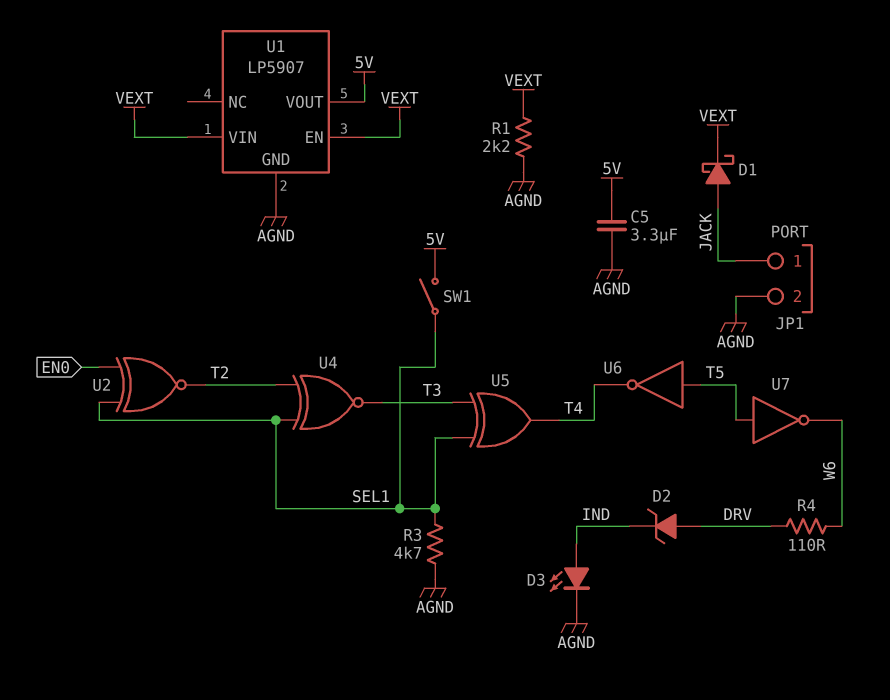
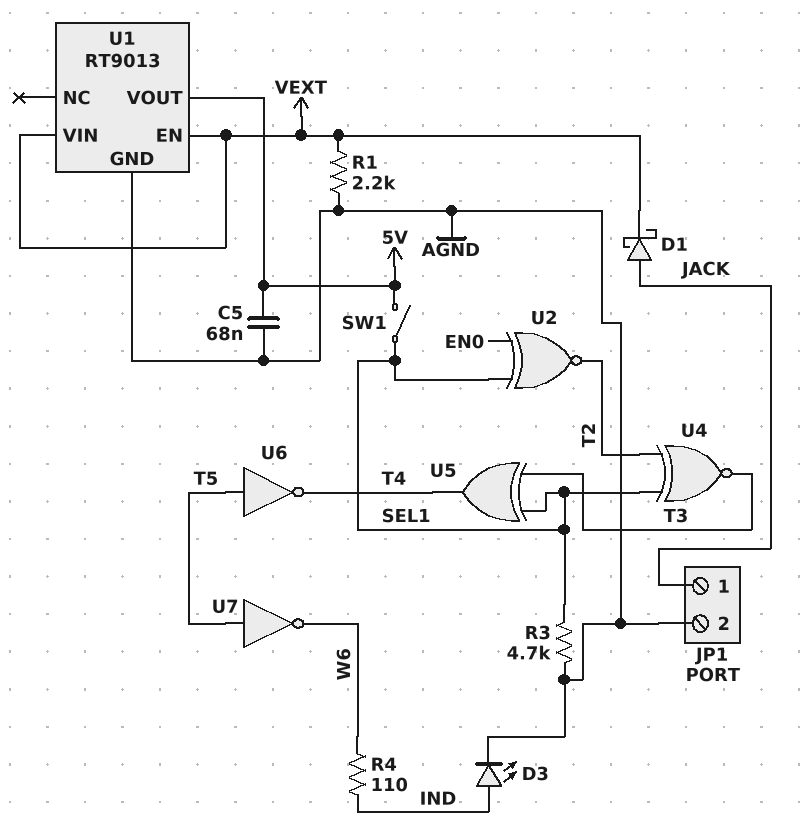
C5: 3.3uF (5V, AGND) -> 68nF (5V, AGND)
D2: zener (A DRV, K IND) -> none
R4: 110 (DRV, W6) -> 110 (IND, W6)
U1: LP5907 -> RT9013

